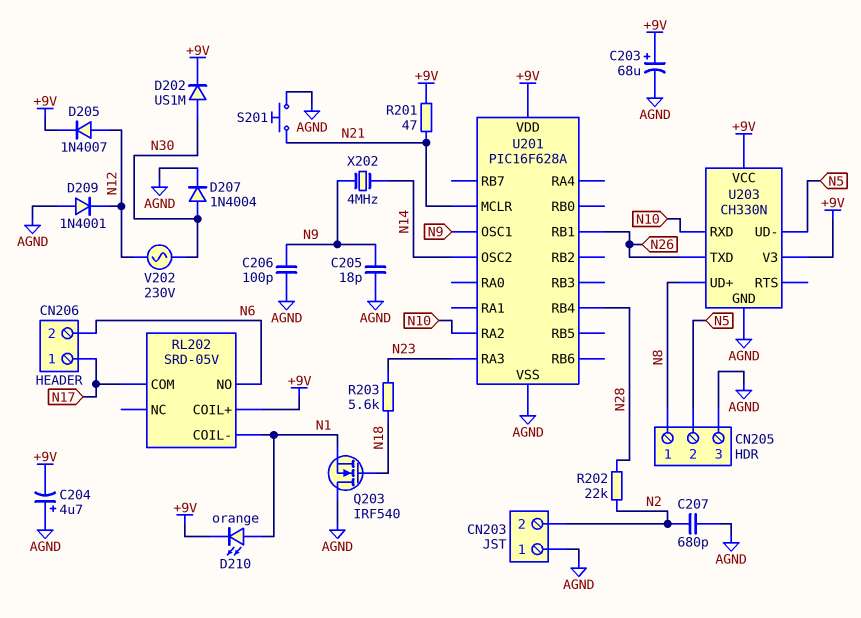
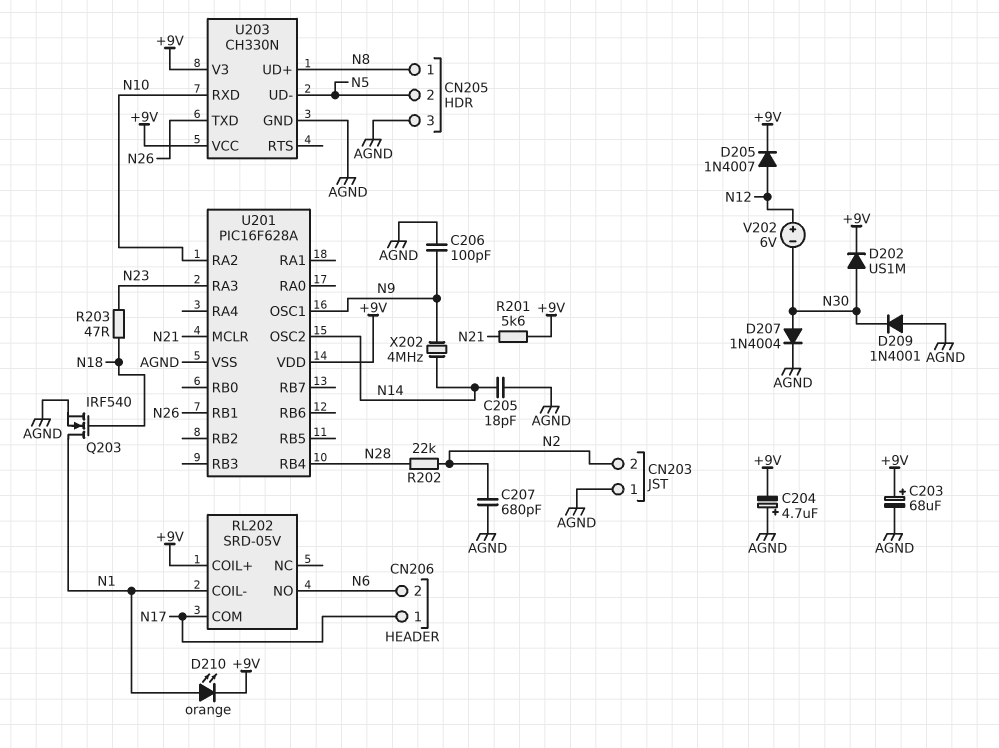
C205: 18pF (AGND, N9) -> 18pF (AGND, N14)
D209: diode 1N4001 (A AGND, K N12) -> diode 1N4001 (A AGND, K N30)
Q203: NMOS IRF540 (G N18, D AGND, S N1) -> NMOS IRF540 (G N18, D N1, S AGND)
R201: 47 (+9V, N21) -> 5.6k (+9V, N21)
R203: 5.6k (N18, N23) -> 47 (N18, N23)
S201: button (AGND, N21) -> none
V202: AC 230V (N12, N30) -> 6V (plus N12, minus N30)

